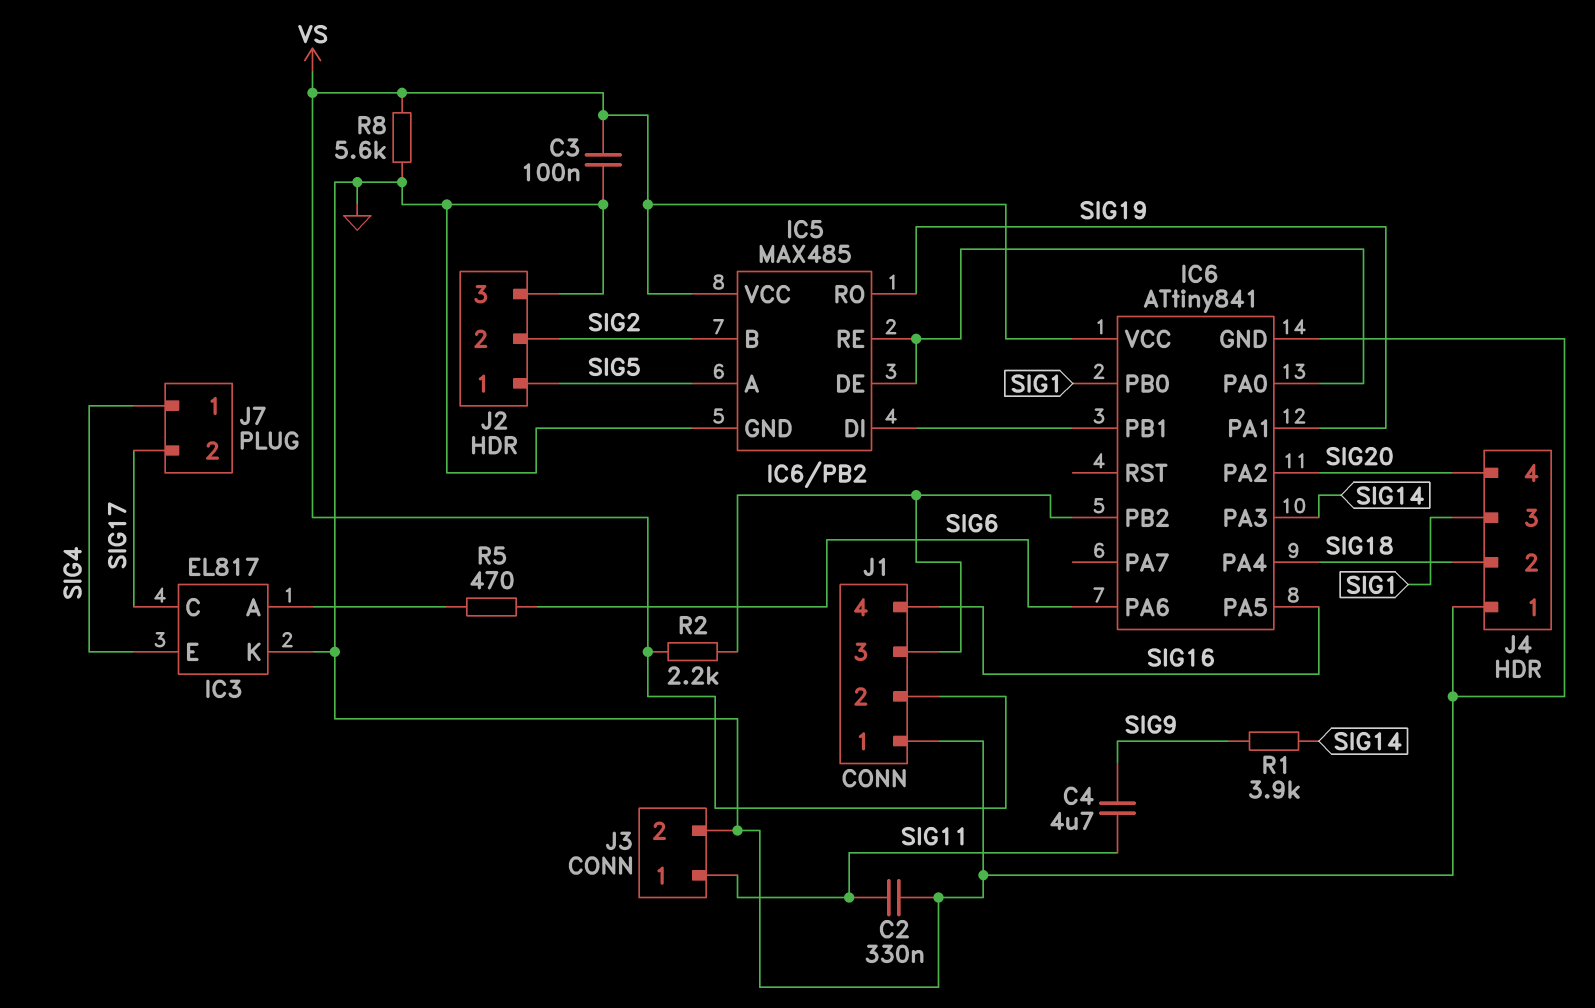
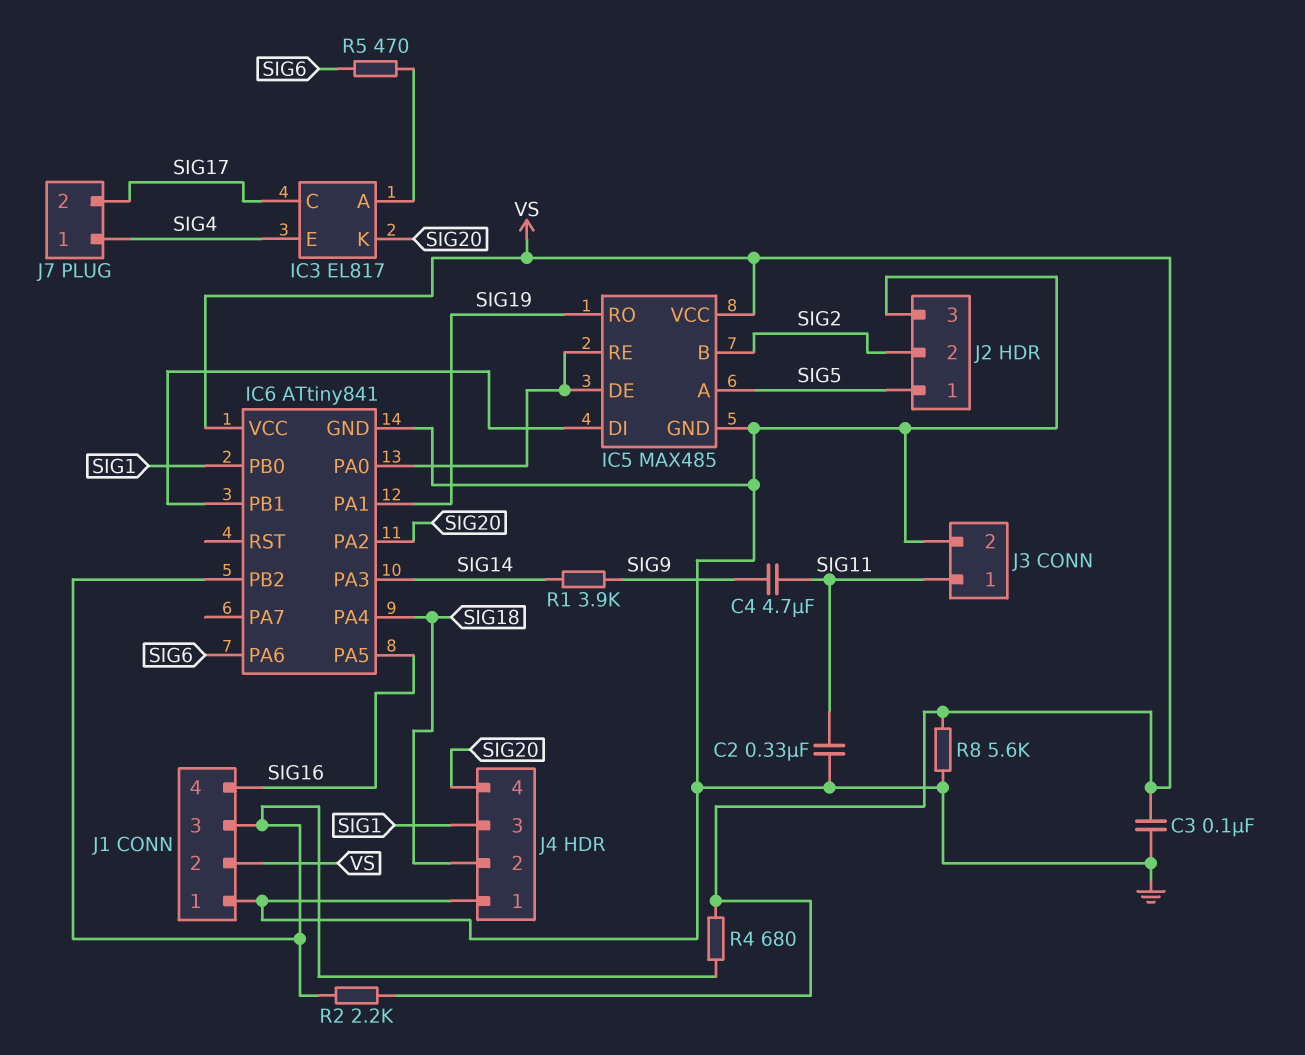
IC3 pin K: GND -> SIG20
R4: none -> 680 (IC6/PB2, VS)

